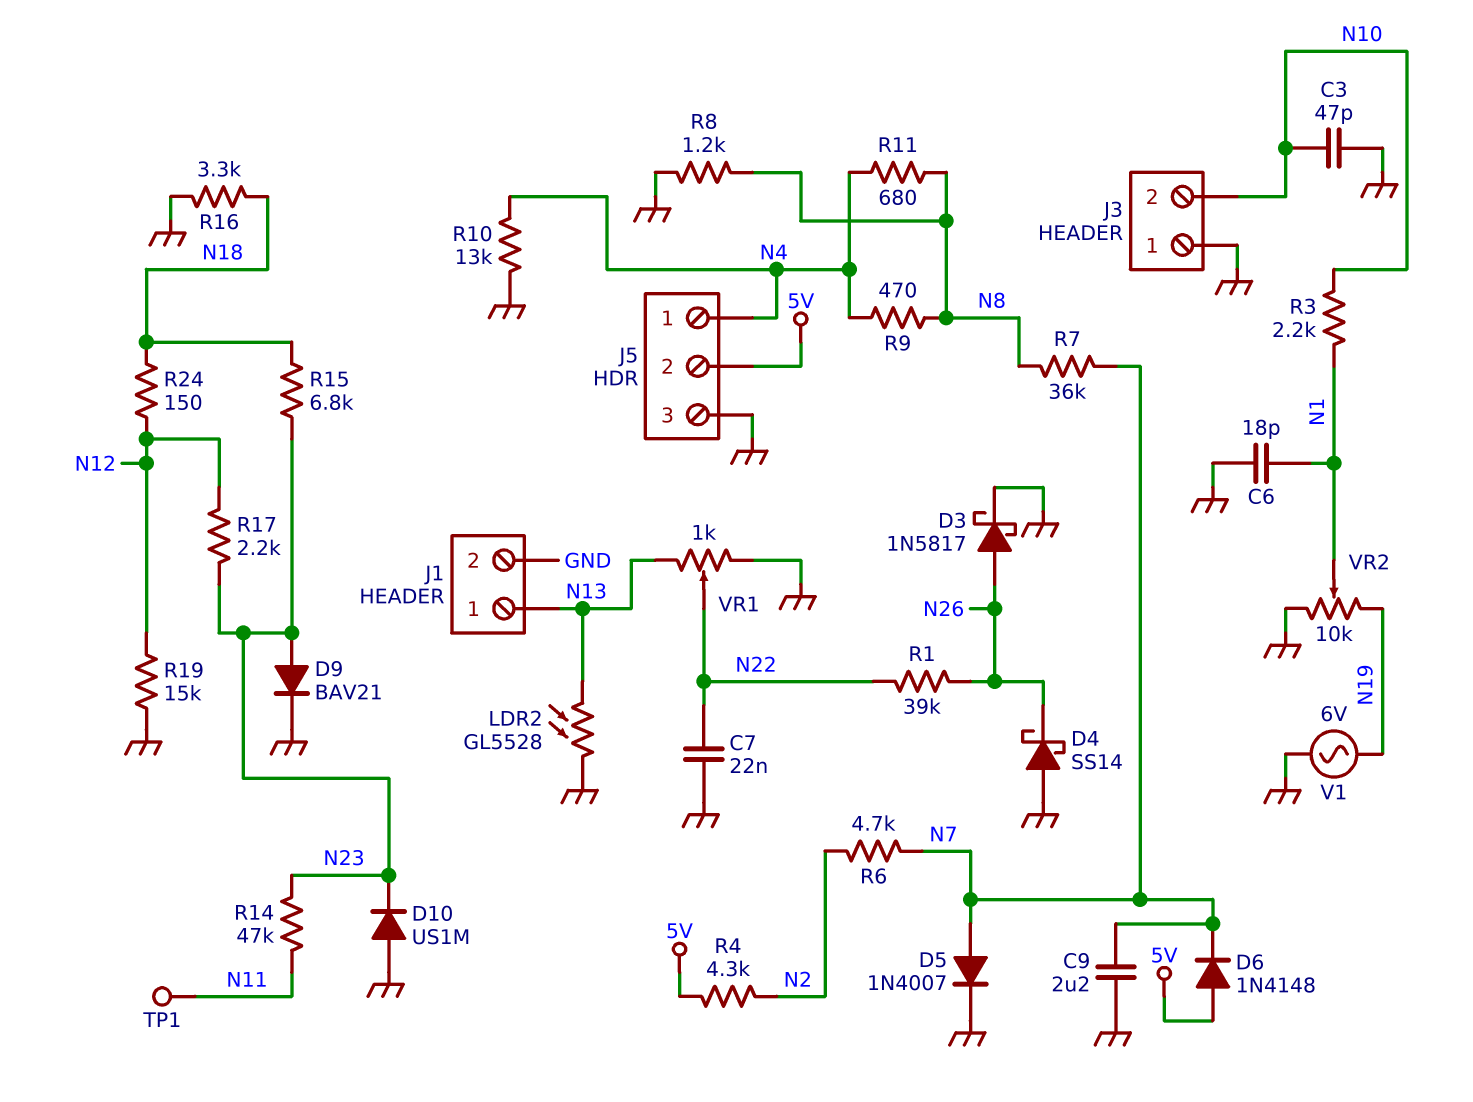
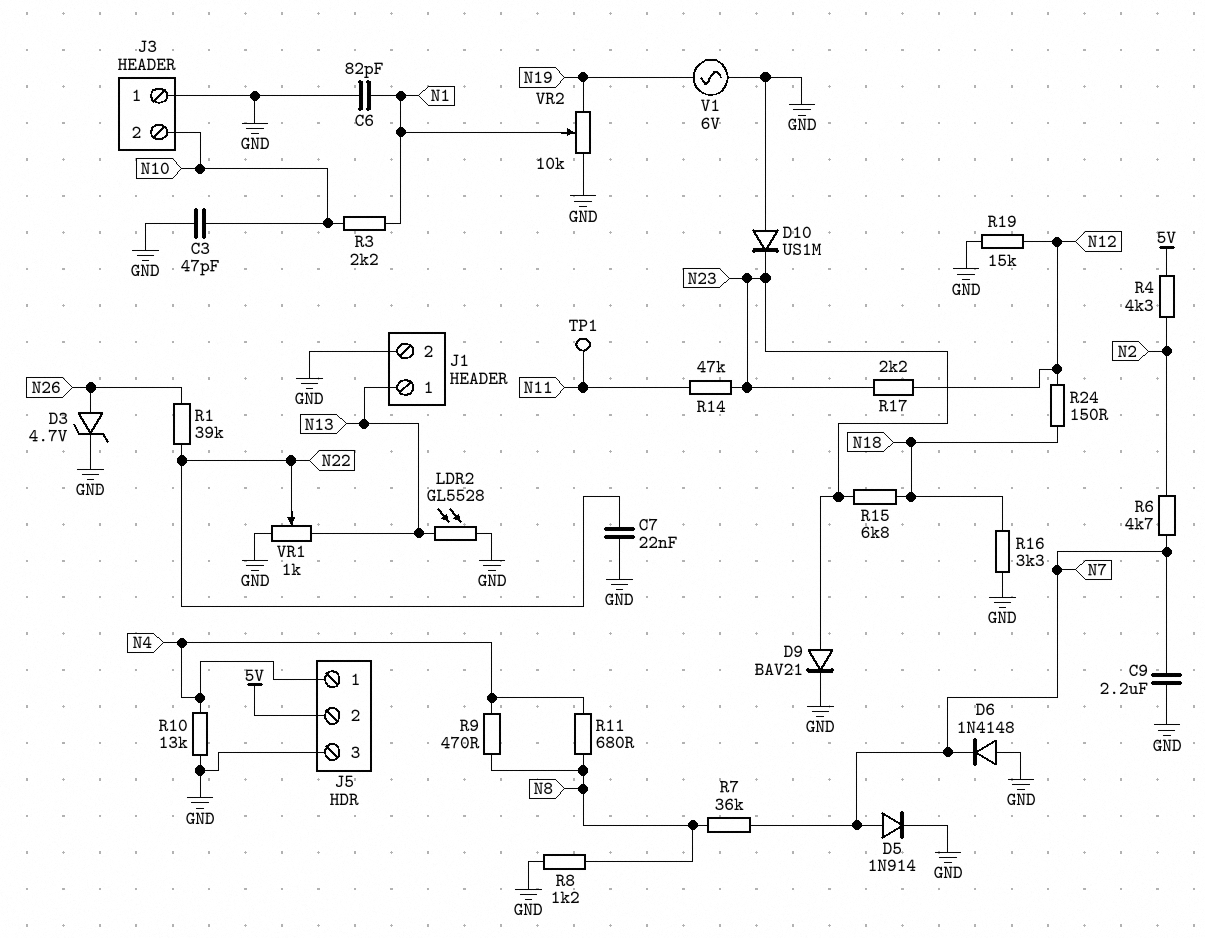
C6: 18pF (GND, N1) -> 82pF (GND, N1)
D3: schottky 1N5817 (A N26, K GND) -> zener 4.7V (A N26, K GND)
D4: schottky SS14 (A GND, K N26) -> none
D5: diode 1N4007 (A N7, K GND) -> diode 1N914 (A N7, K GND)
D6: diode 1N4148 (A 5V, K N7) -> diode 1N4148 (A GND, K N7)

